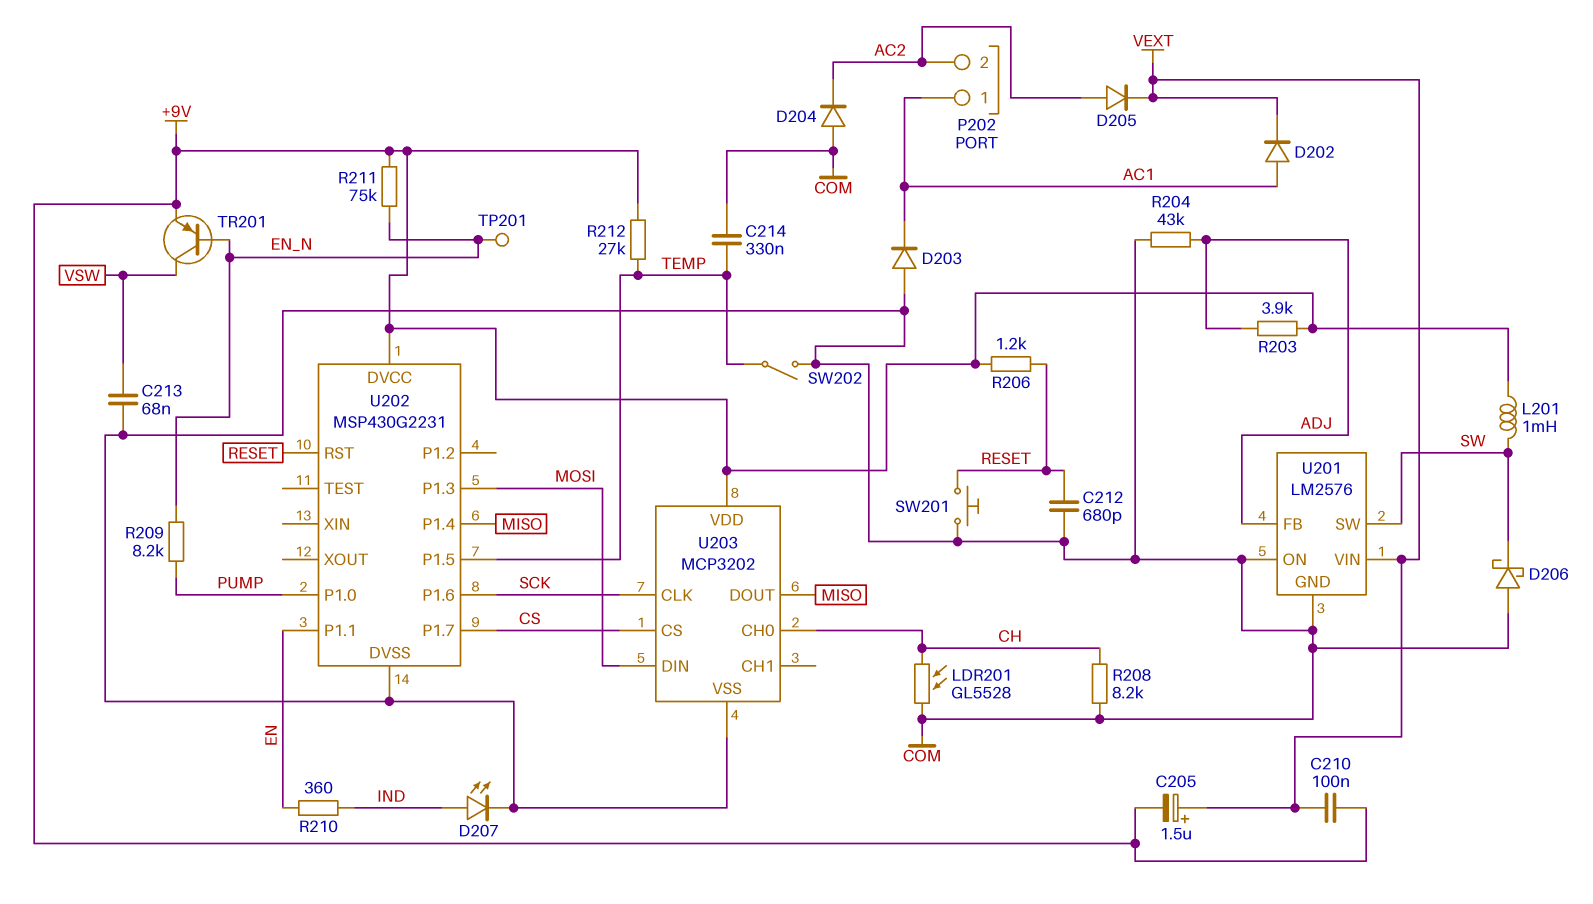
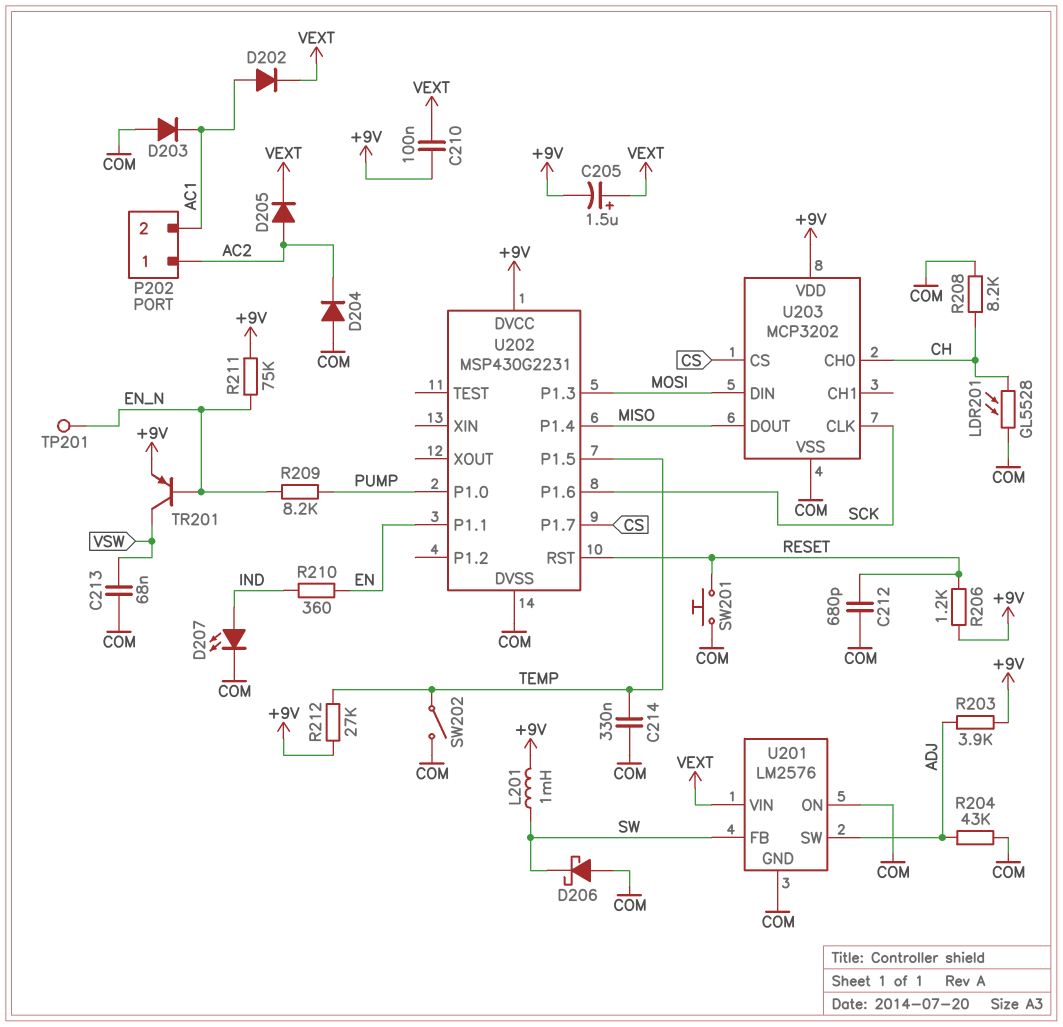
P202 pin 1: AC1 -> AC2
P202 pin 2: AC2 -> AC1
U201 pin FB: ADJ -> SW
U201 pin SW: SW -> ADJ

